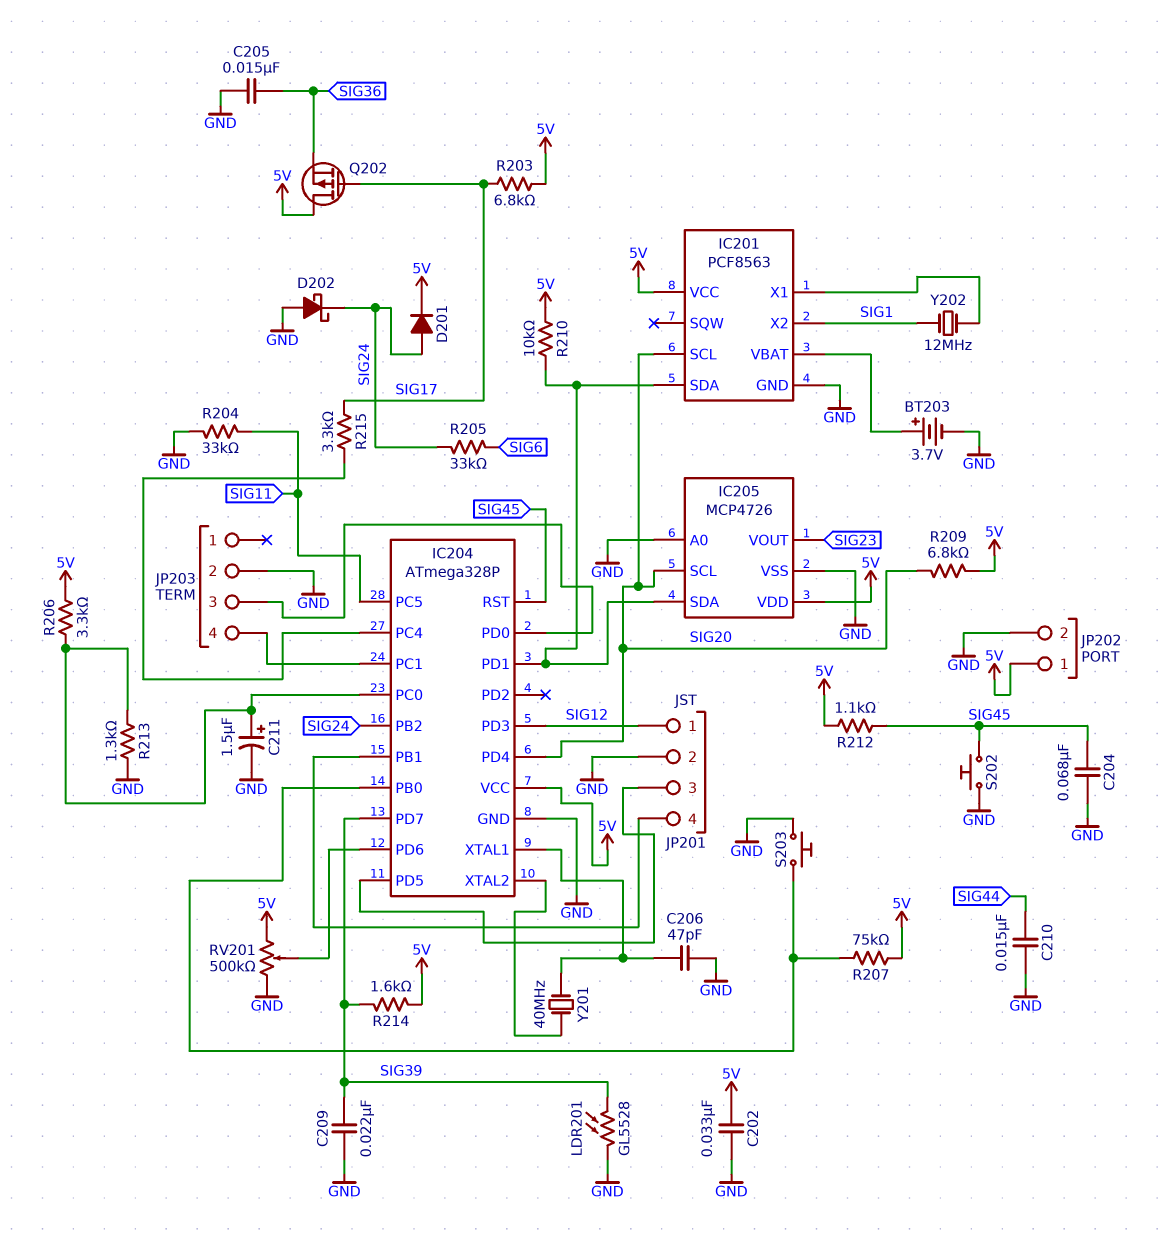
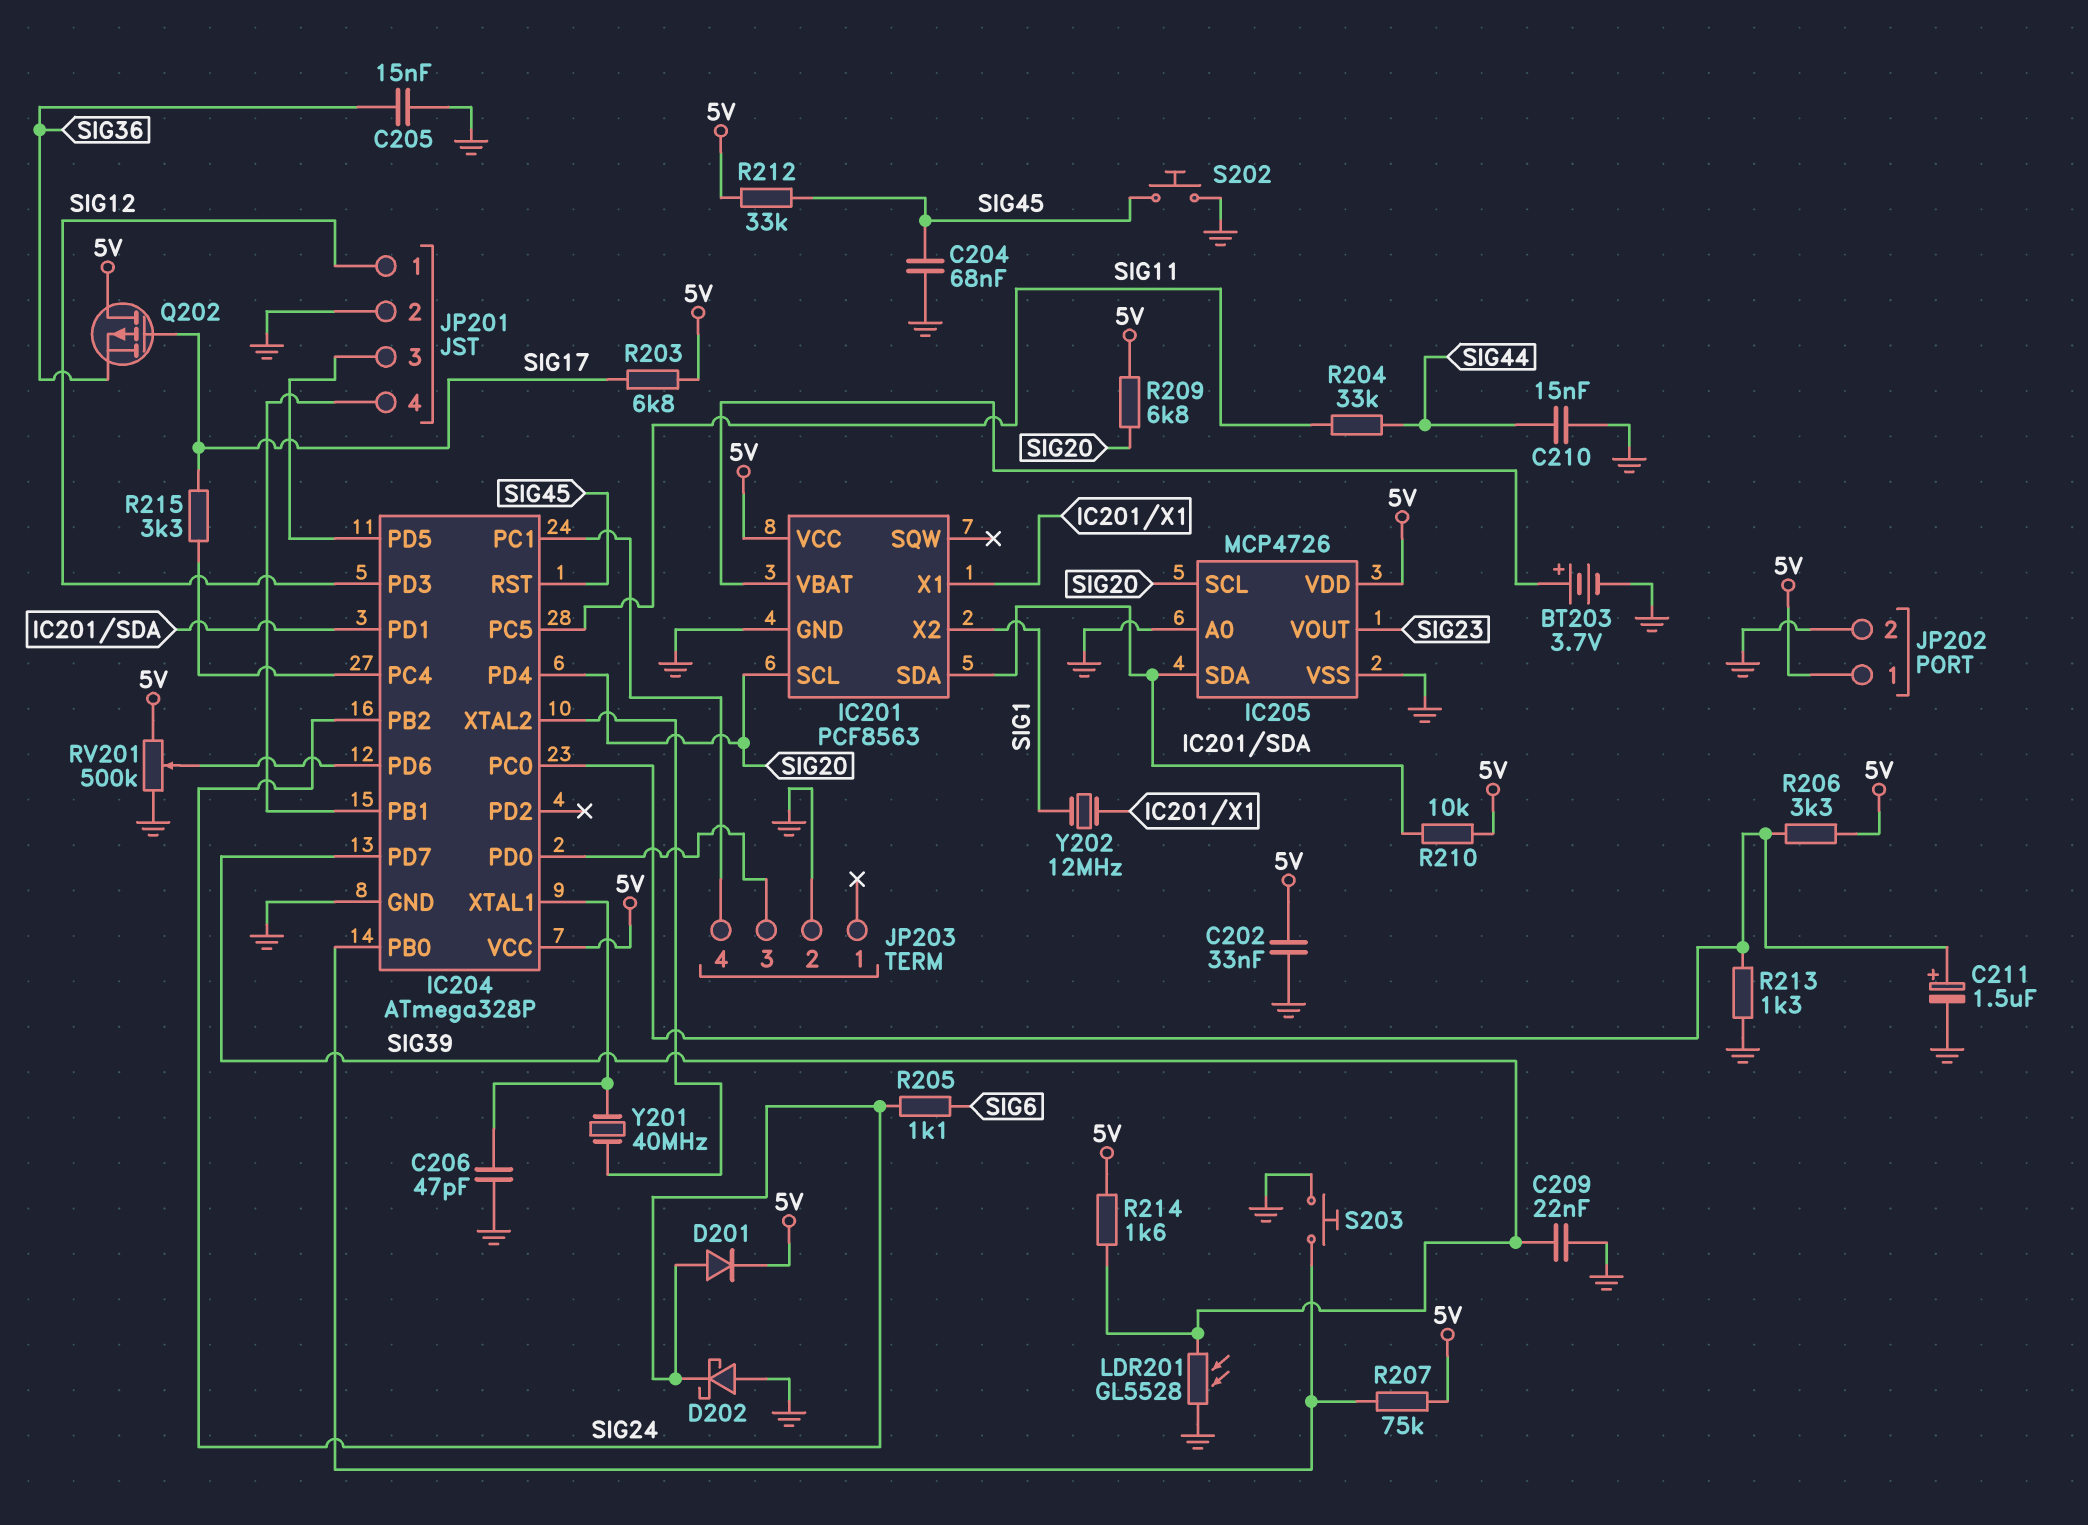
R204: 33k (GND, SIG11) -> 33k (SIG11, SIG44)
R205: 33k (SIG6, SIG24) -> 1.1k (SIG6, SIG24)
R212: 1.1k (5V, SIG45) -> 33k (5V, SIG45)

